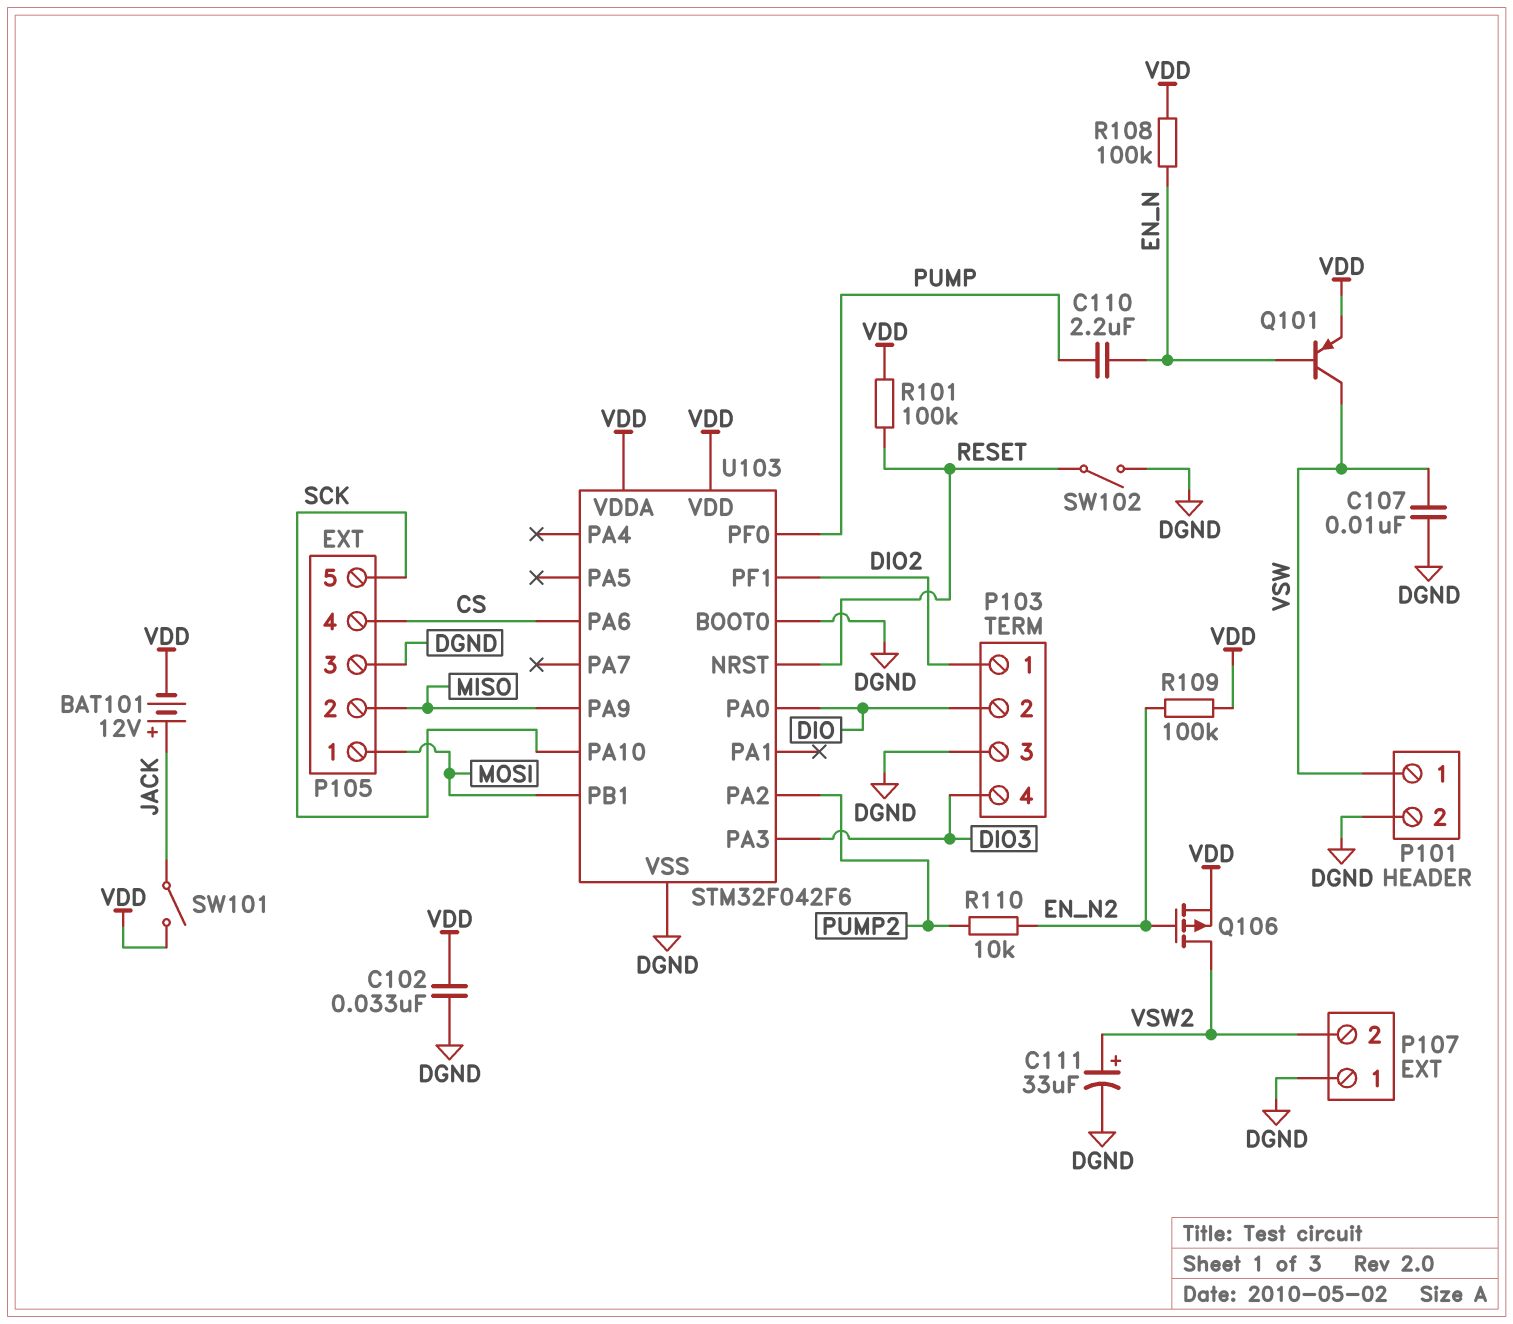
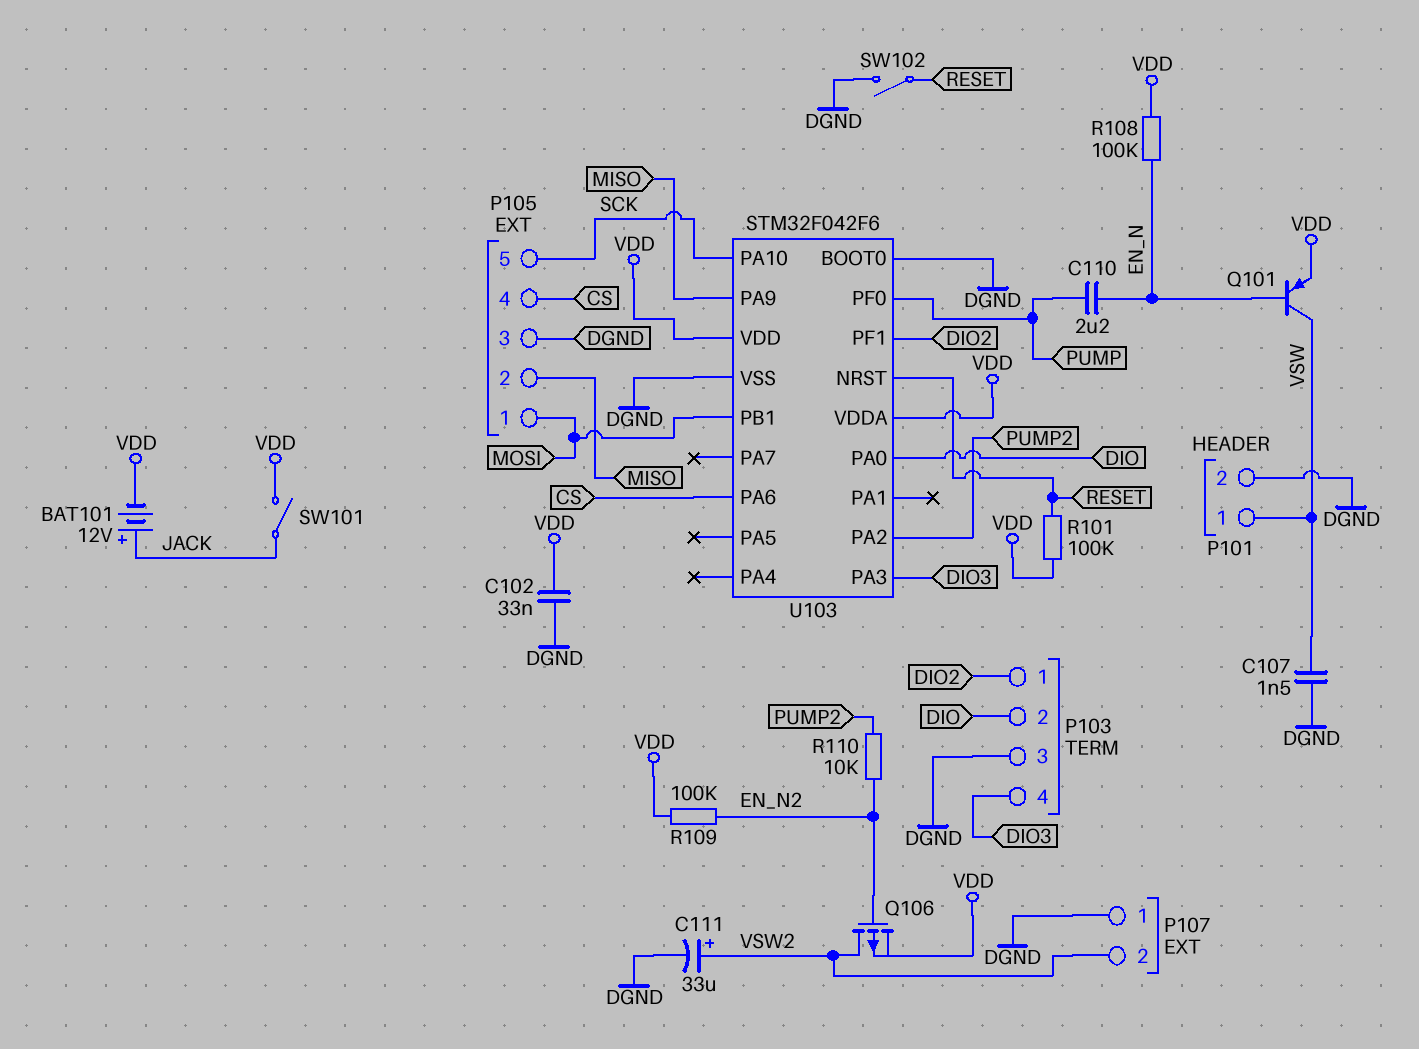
C107: 10nF (DGND, VSW) -> 1.5nF (DGND, VSW)

